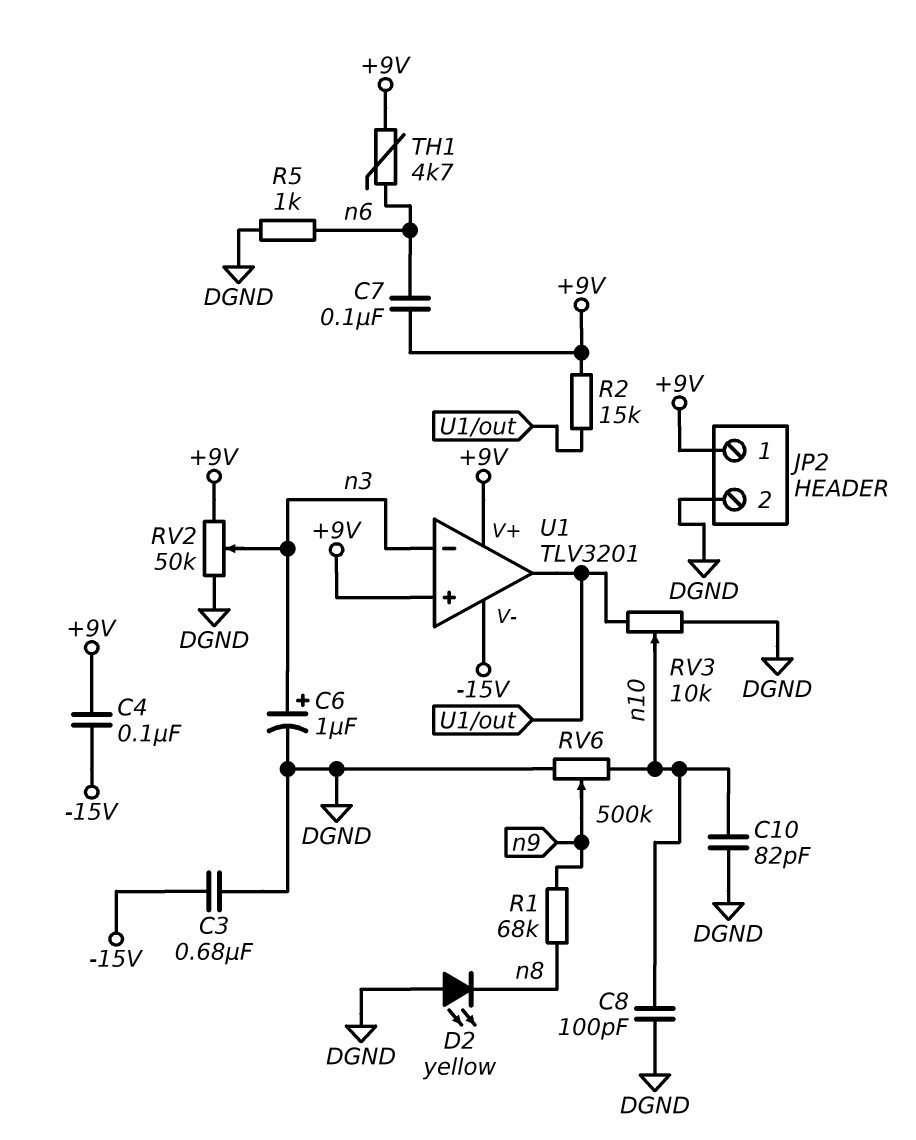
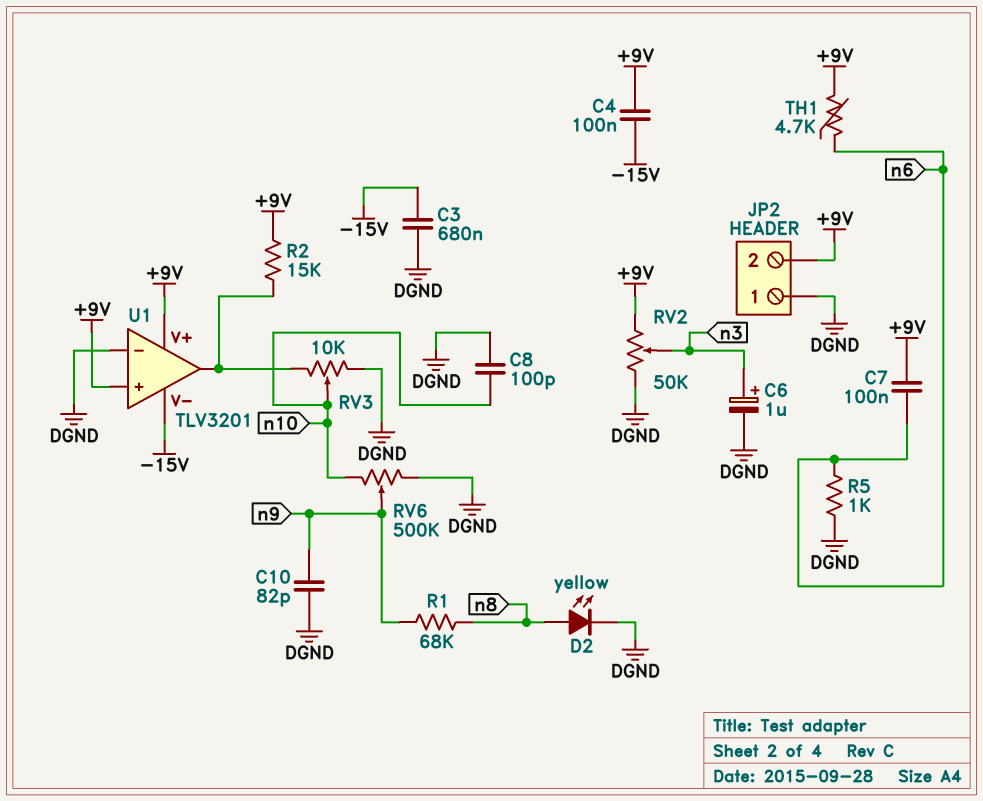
C10: 82pF (DGND, n10) -> 82pF (DGND, n9)
D2: LED yellow (A DGND, K n8) -> LED yellow (A n8, K DGND)
JP2 pin 1: +9V -> DGND
JP2 pin 2: DGND -> +9V
U1 pin in-: n3 -> DGND

